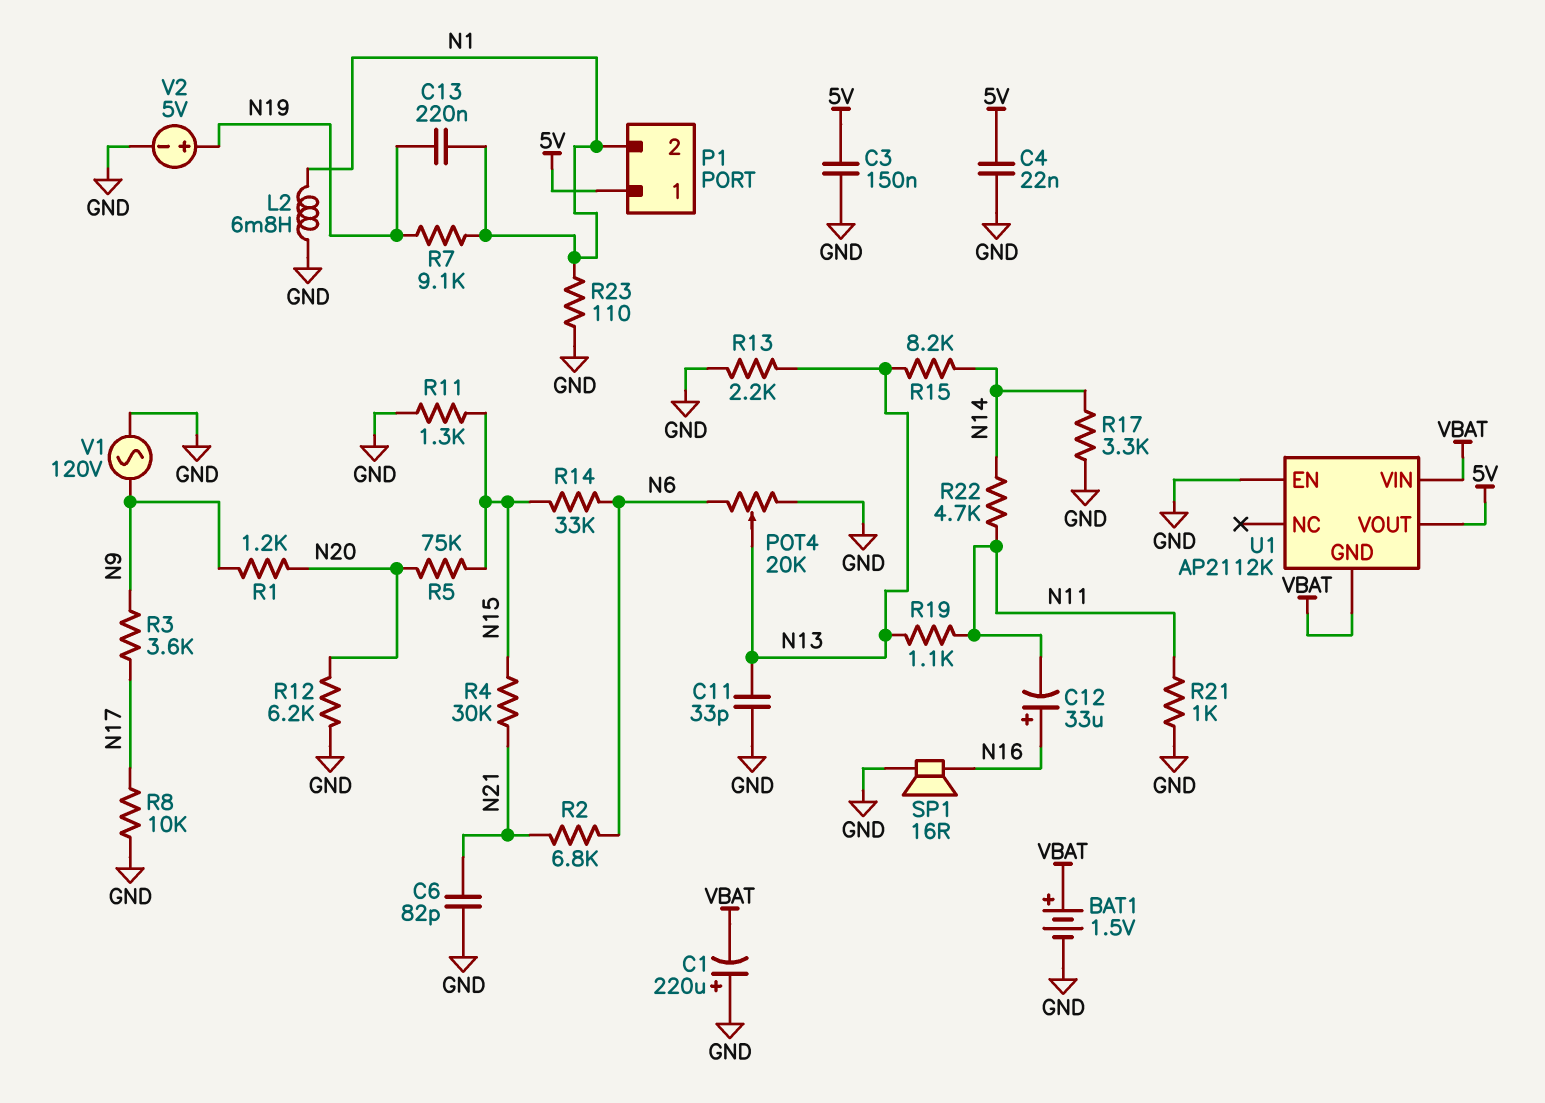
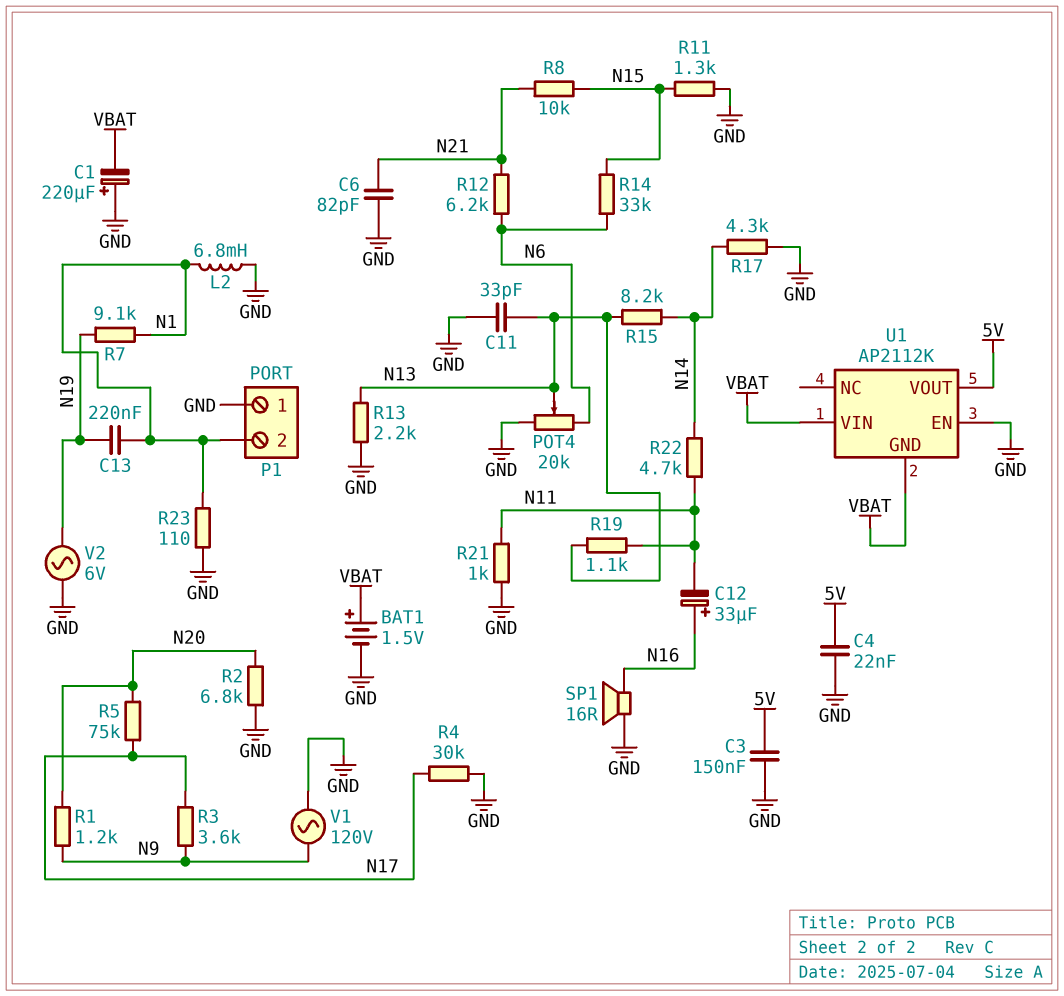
P1 pin 1: 5V -> GND
R2: 6.8k (N6, N21) -> 6.8k (GND, N20)
R4: 30k (N15, N21) -> 30k (GND, N17)
R5: 75k (N15, N20) -> 75k (N17, N20)
R8: 10k (GND, N17) -> 10k (N15, N21)
R12: 6.2k (GND, N20) -> 6.2k (N6, N21)
R17: 3.3k (GND, N14) -> 4.3k (GND, N14)
V2: 5V (plus N19, minus GND) -> AC 6V (GND, N19)

